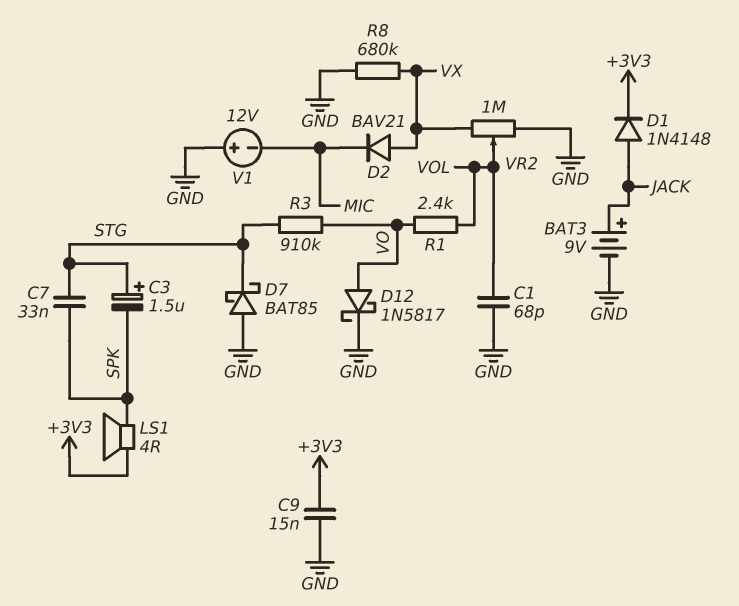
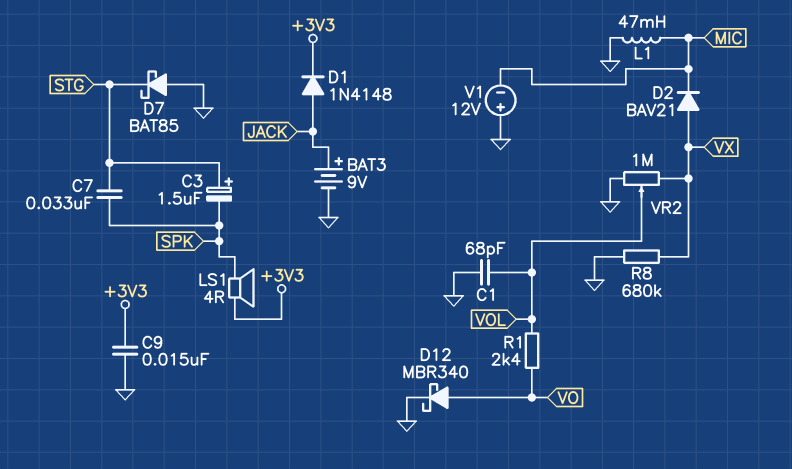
D12: schottky 1N5817 (A VO, K GND) -> schottky MBR340 (A VO, K GND)
L1: none -> 47mH (GND, MIC)
R3: 910k (STG, VO) -> none

